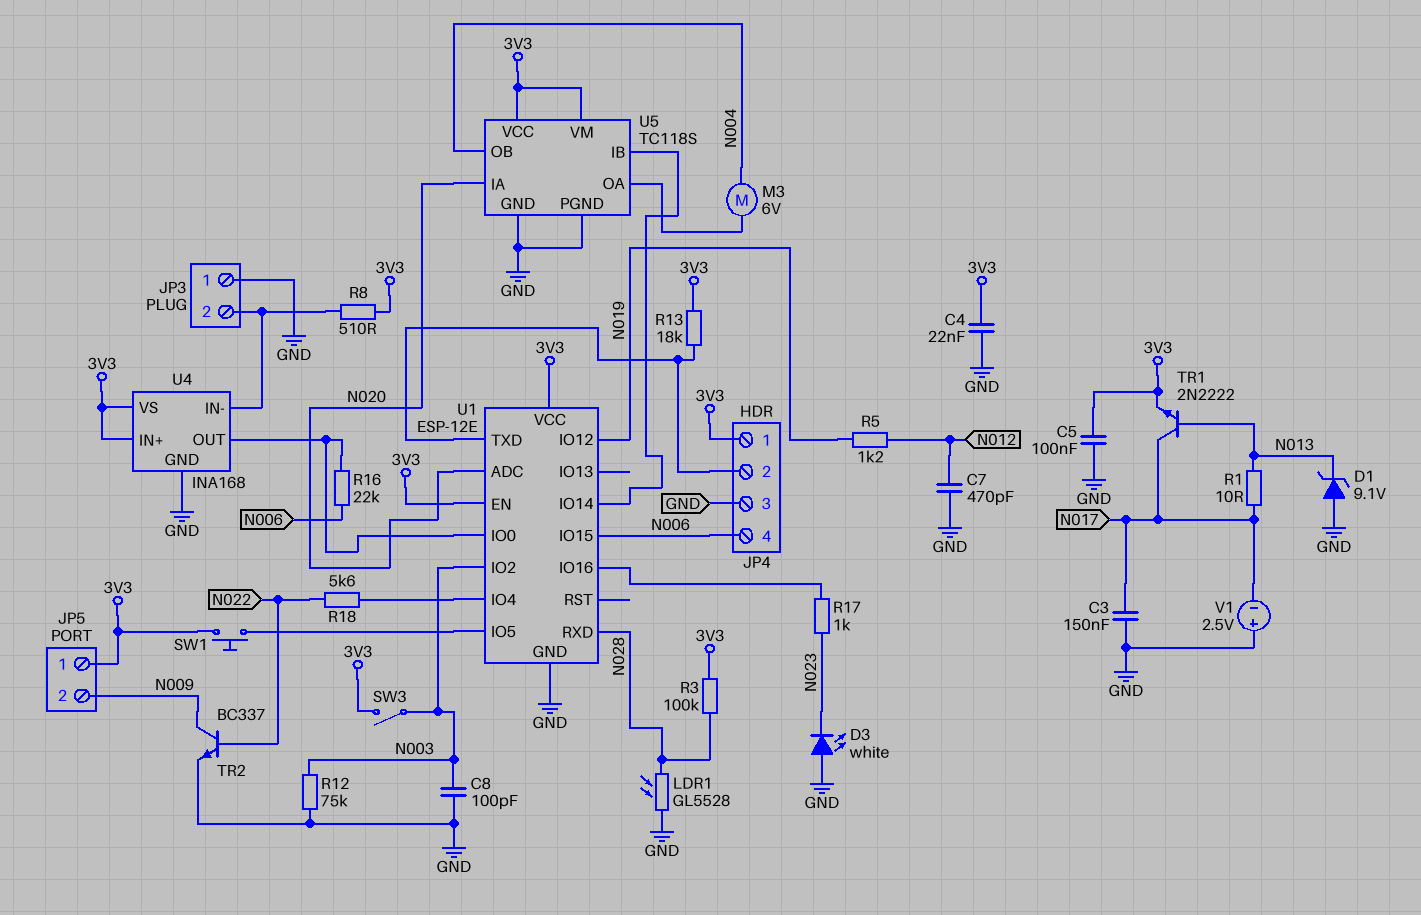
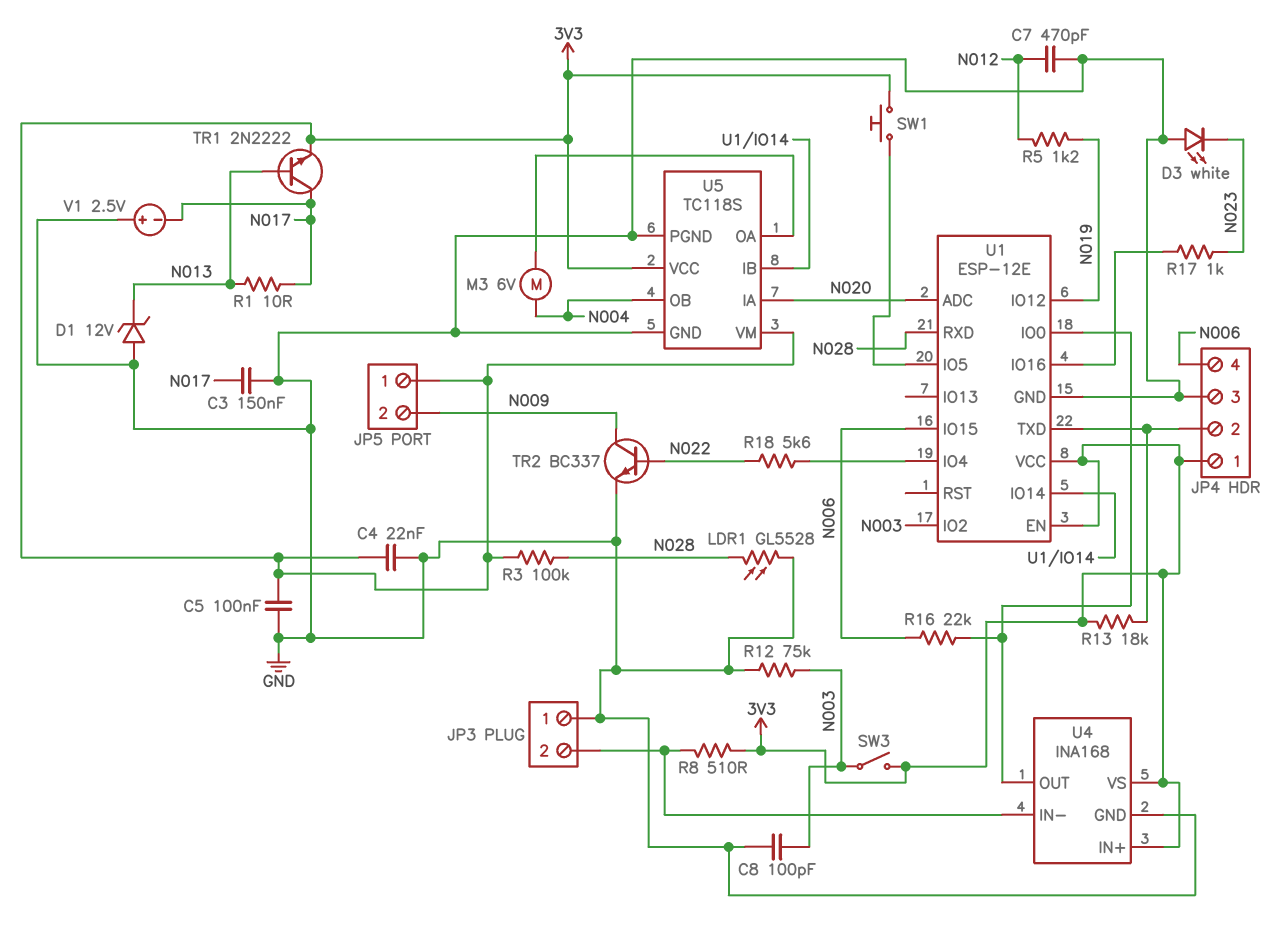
D1: zener 9.1V (A GND, K N013) -> zener 12V (A GND, K N013)

